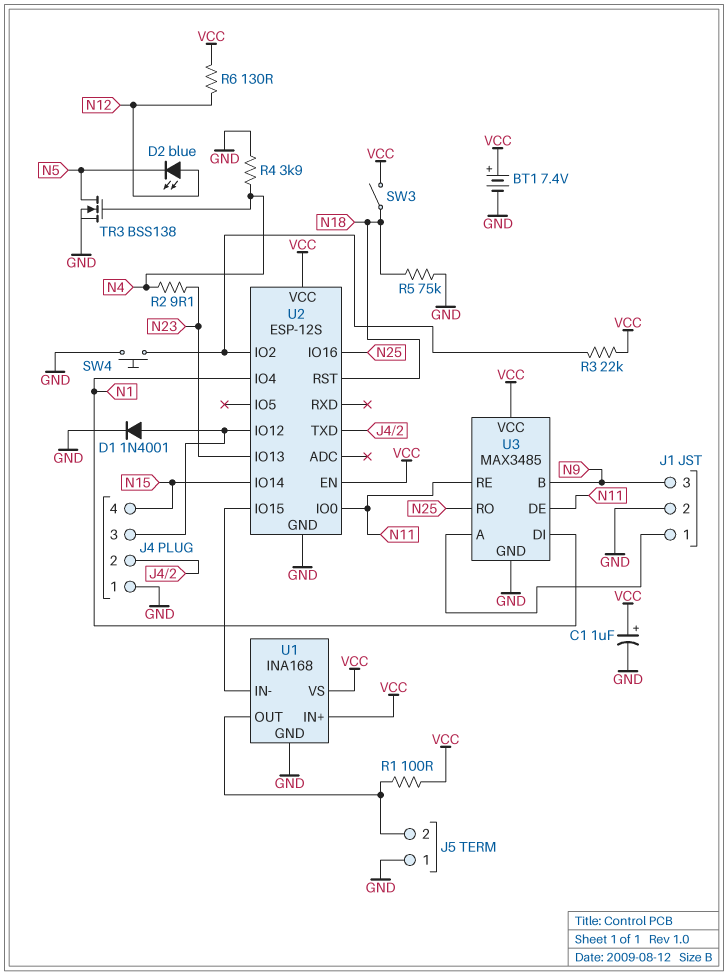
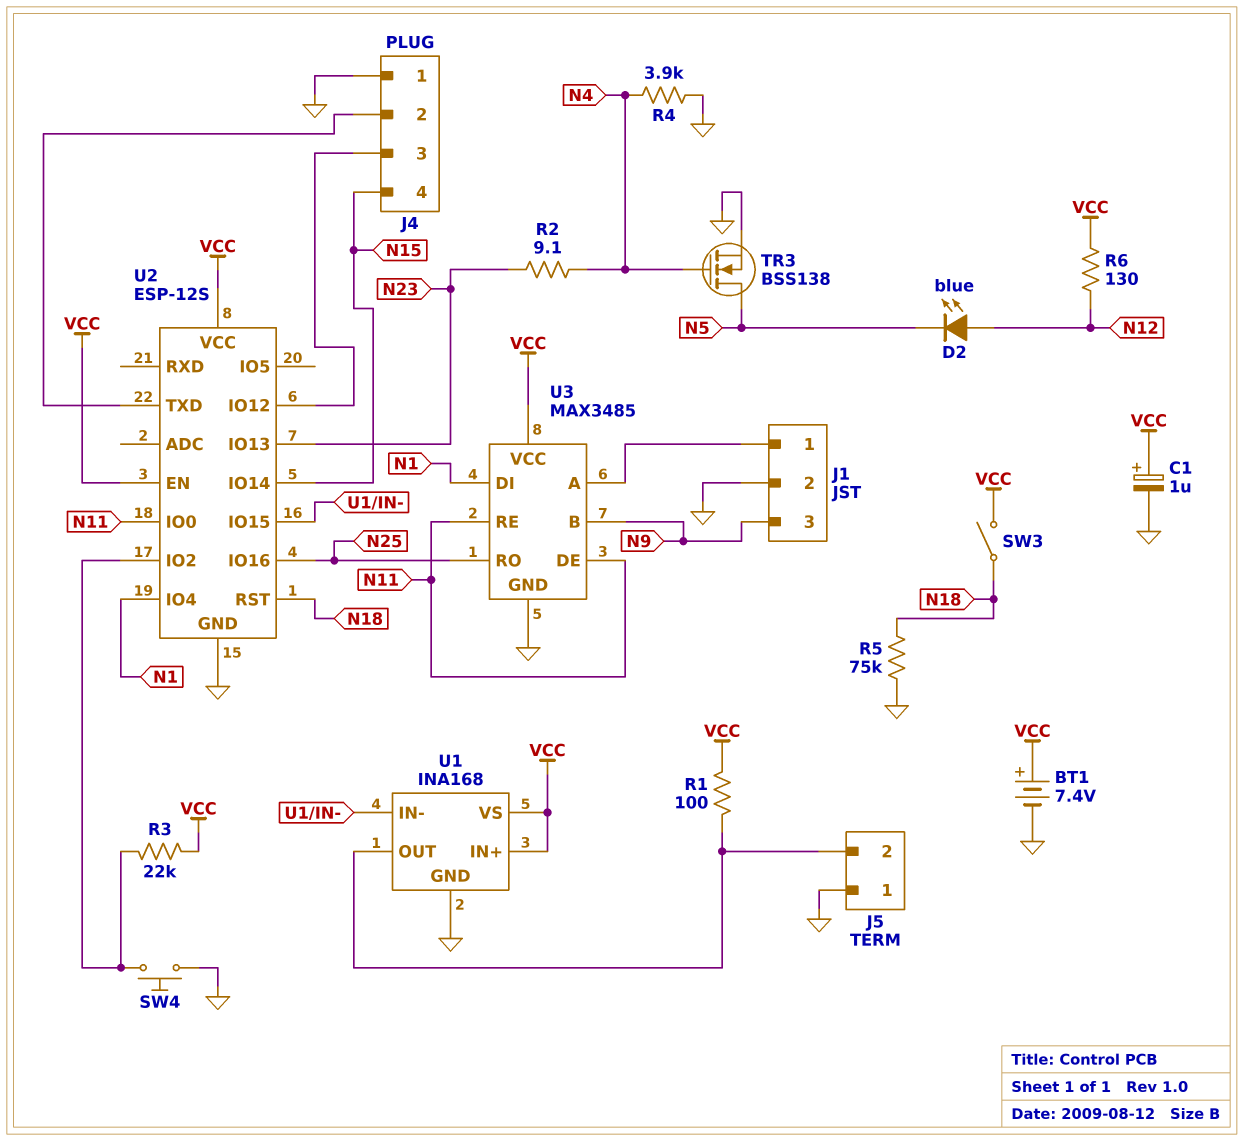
D1: diode 1N4001 (A J4/3, K GND) -> none

